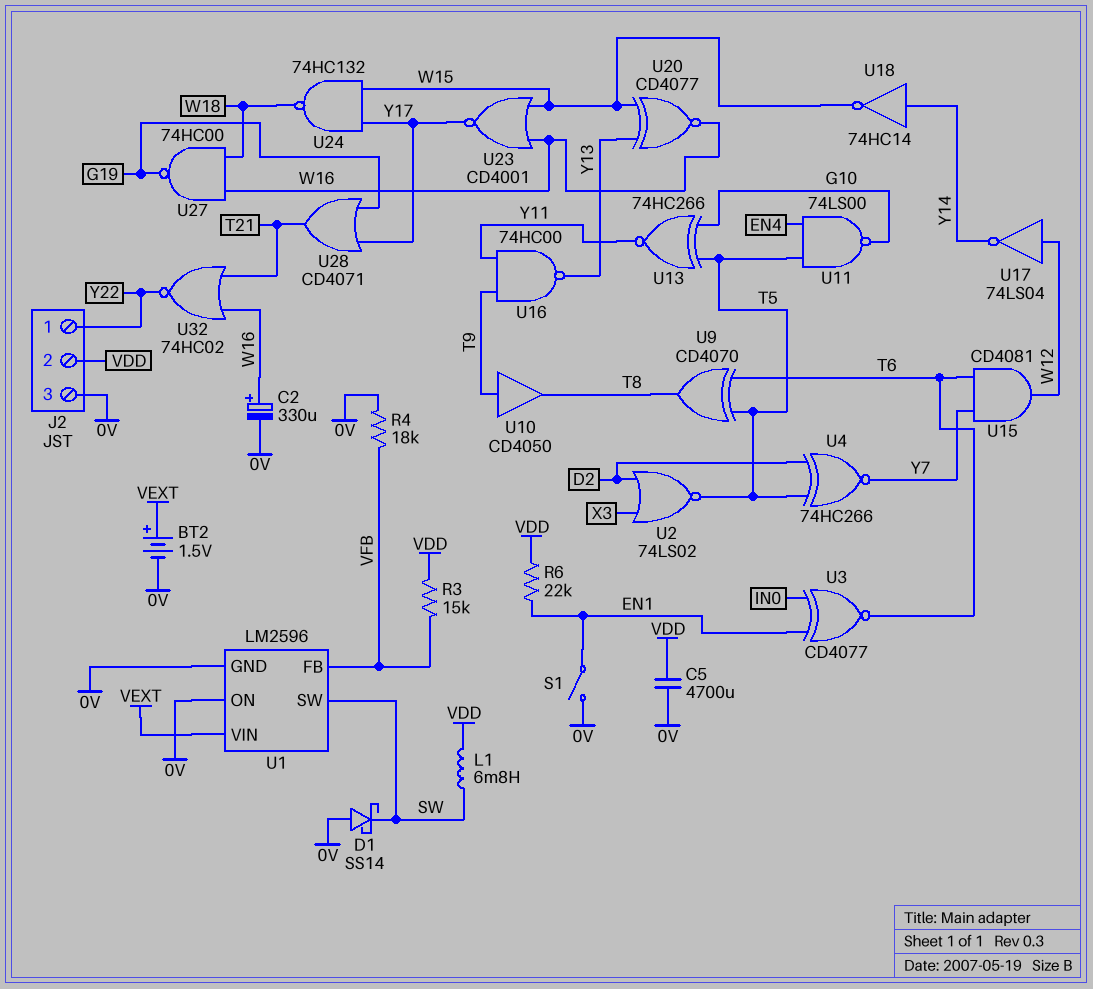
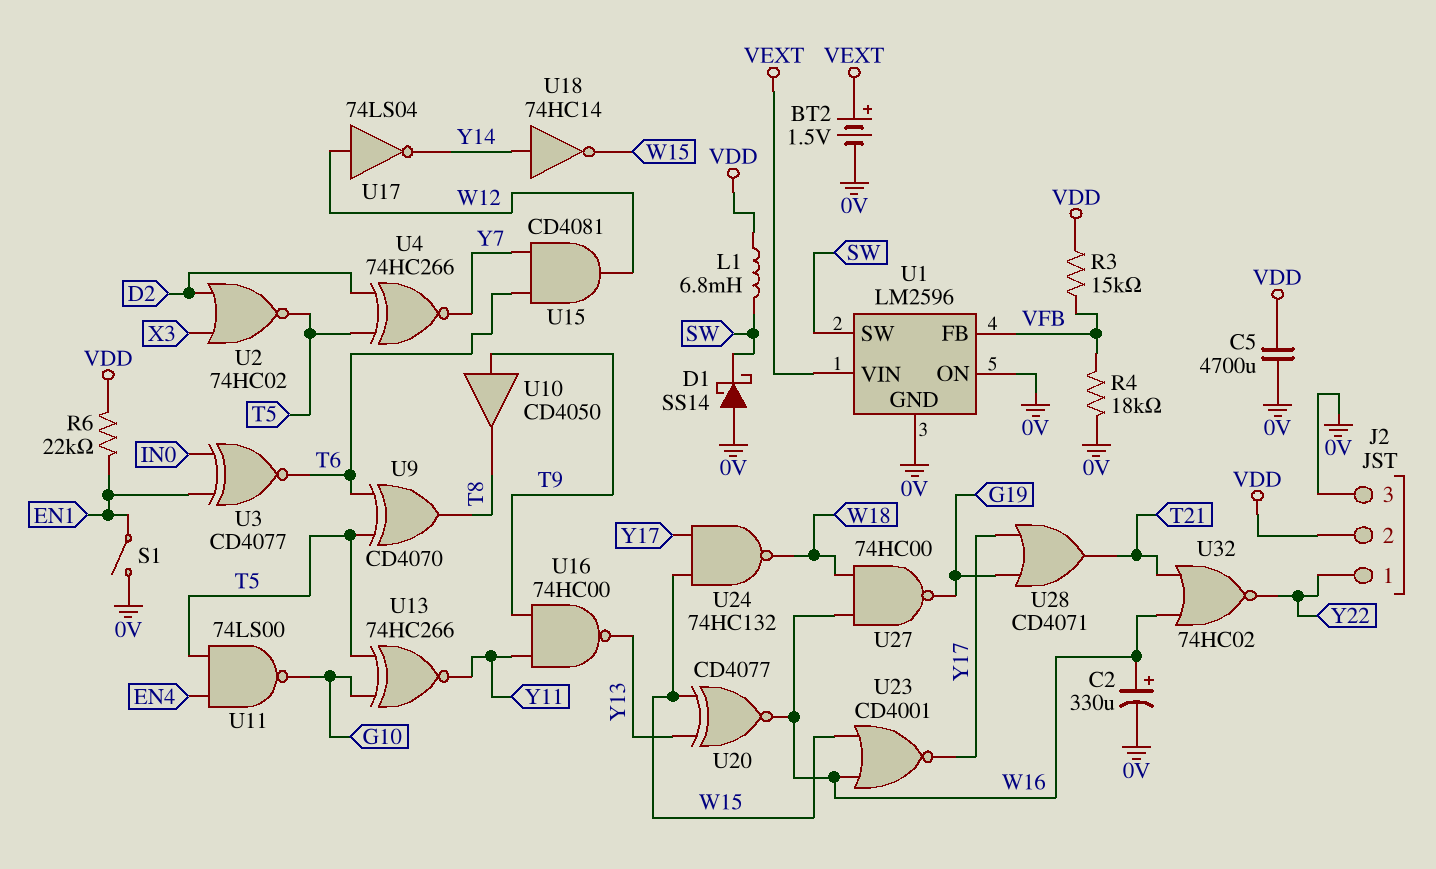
U2: NOR 74LS02 (in D2, in X3, out T5) -> NOR 74HC02 (in D2, in X3, out T5)

